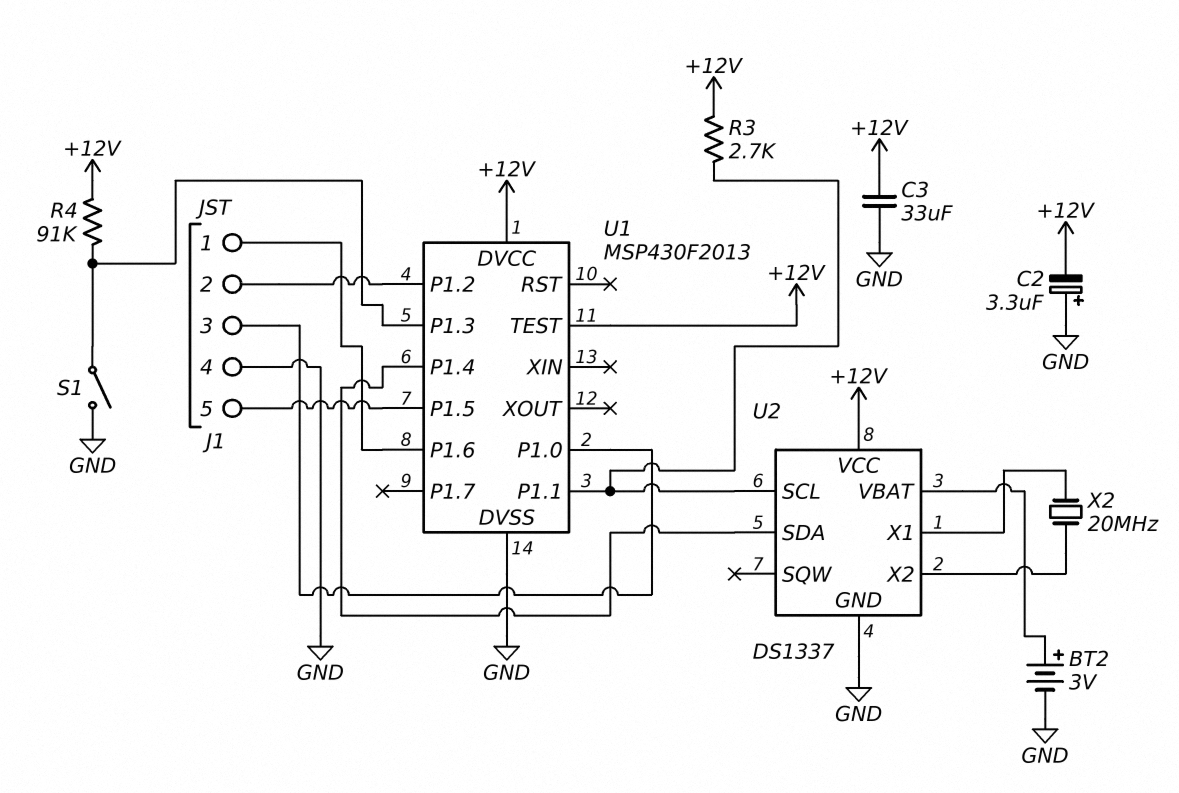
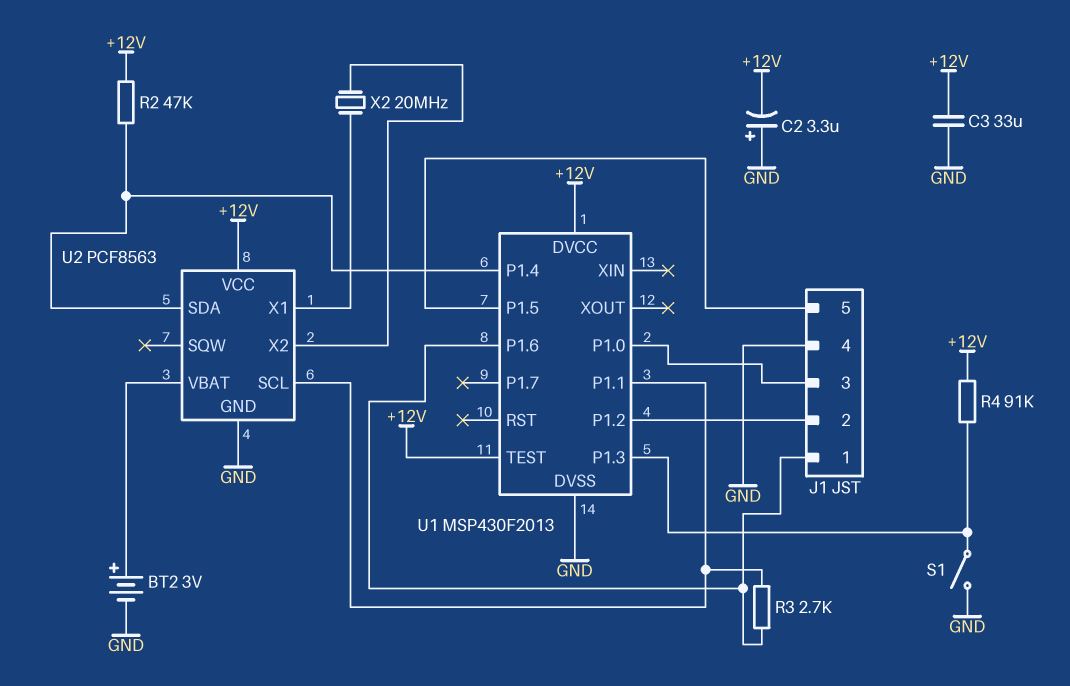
R2: none -> 47k (+12V, U1/P1.4)
R3: 2.7k (+12V, U1/P1.1) -> 2.7k (J1/1, U1/P1.1)
U2: DS1337 -> PCF8563

